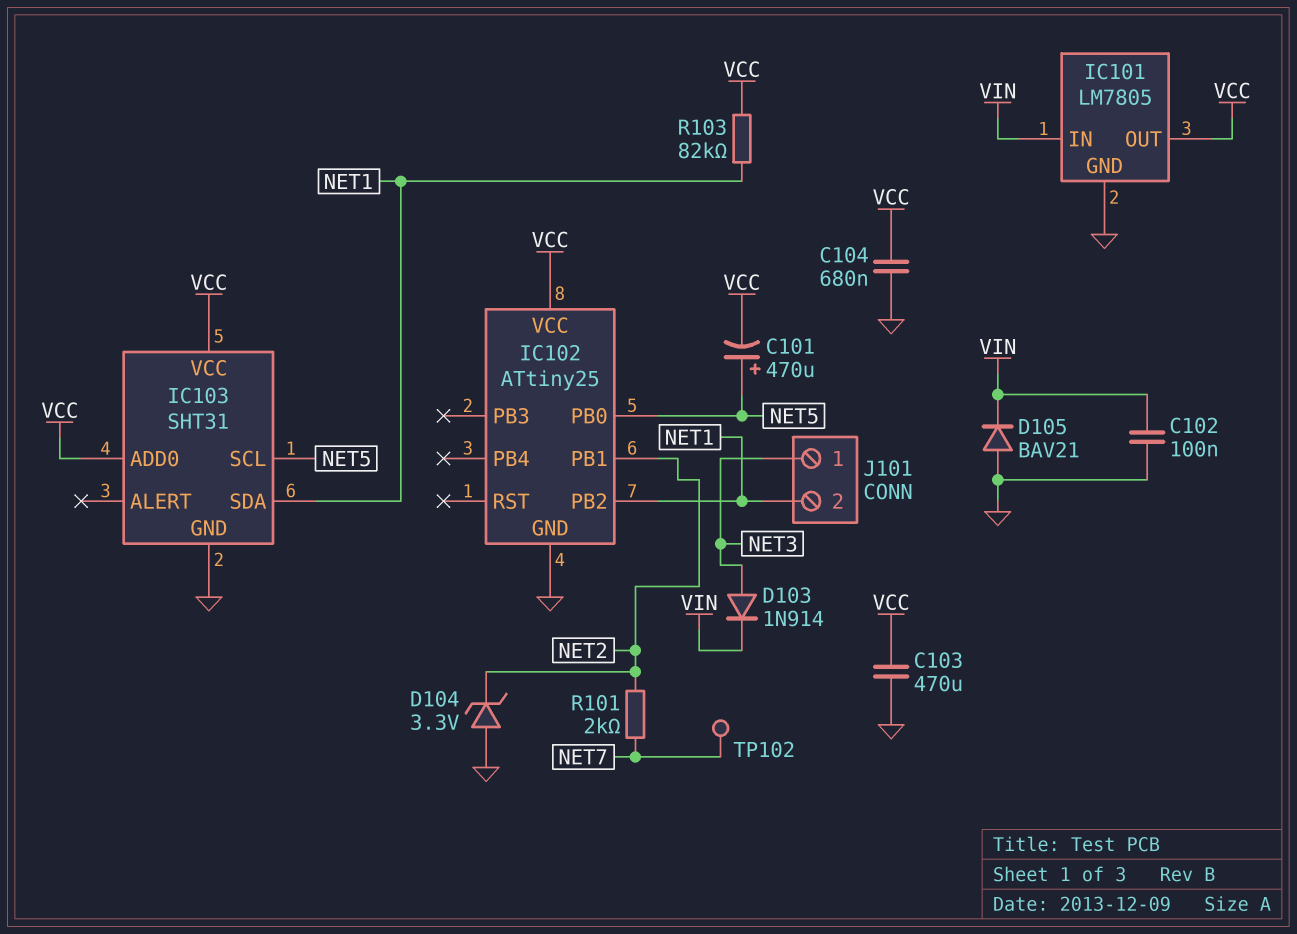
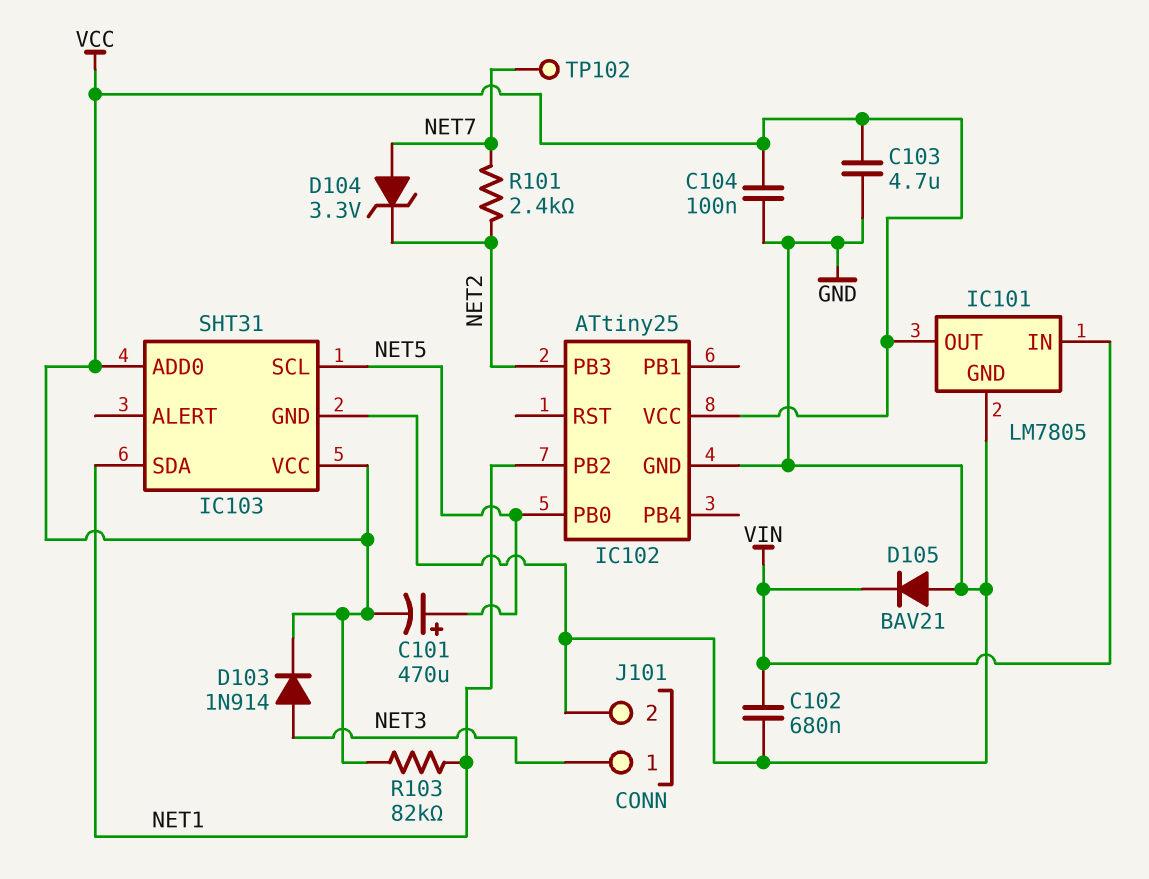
C102: 100nF (GND, VIN) -> 680nF (GND, VIN)
C103: 470uF (GND, VCC) -> 4.7uF (GND, VCC)
C104: 680nF (GND, VCC) -> 100nF (GND, VCC)
D103: diode 1N914 (A NET3, K VIN) -> diode 1N914 (A NET3, K VCC)
D104: zener 3.3V (A GND, K NET2) -> zener 3.3V (A NET7, K NET2)
IC102 pin PB1: NET2 -> none
IC102 pin PB3: none -> NET2
J101 pin 2: NET1 -> GND
R101: 2k (NET2, NET7) -> 2.4k (NET2, NET7)

